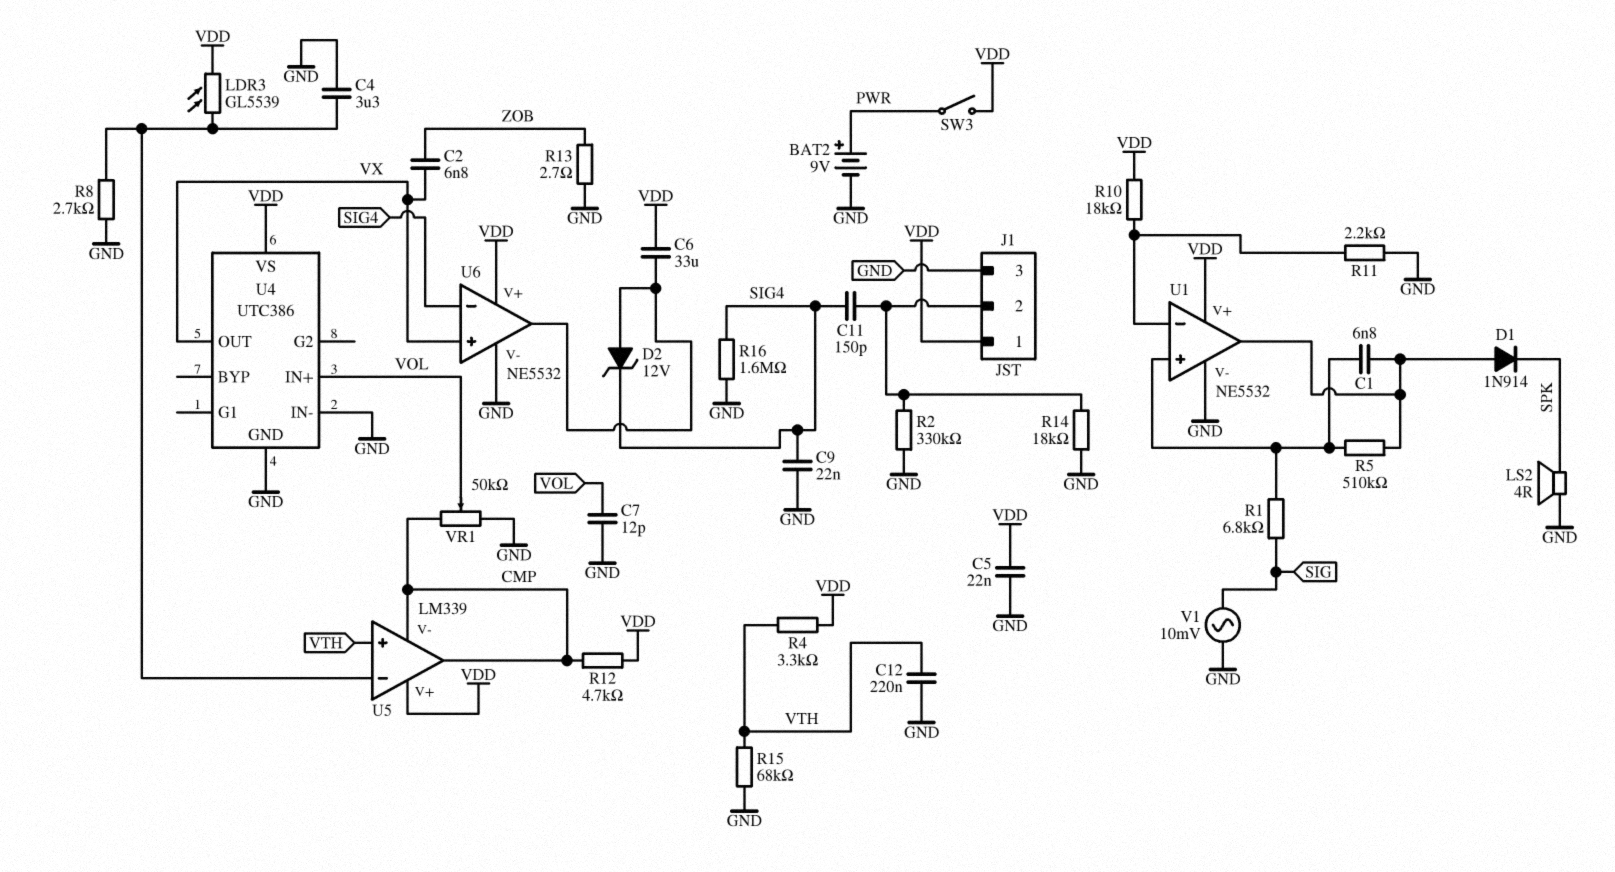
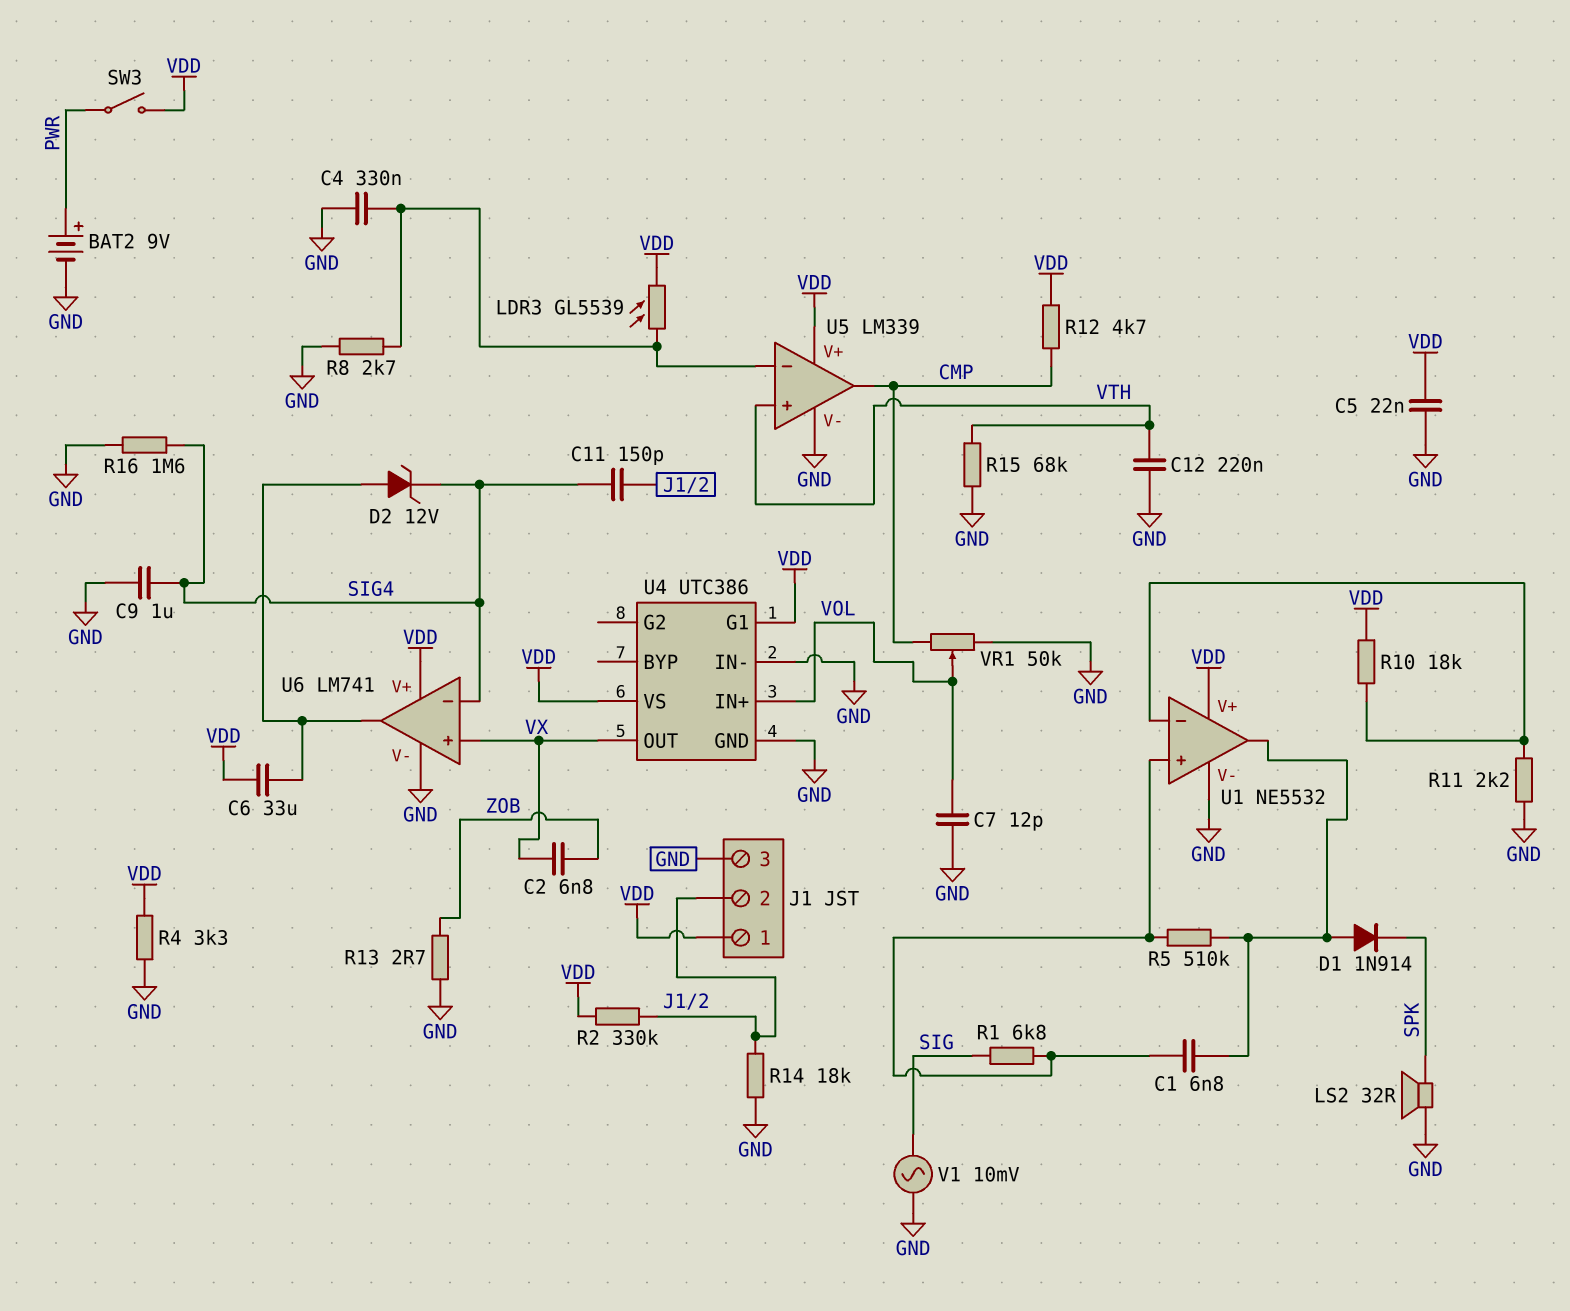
C4: 3.3uF (GND, U5/in-) -> 330nF (GND, U5/in-)
C9: 22nF (GND, SIG4) -> 1uF (GND, SIG4)
LS2: speaker 4R (GND, SPK) -> speaker 32R (GND, SPK)
R2: 330k (GND, J1/2) -> 330k (J1/2, VDD)
R4: 3.3k (VDD, VTH) -> 3.3k (GND, VDD)
U4 pin G1: none -> VDD
U5 pin V-: CMP -> GND
U6: NE5532 -> LM741

